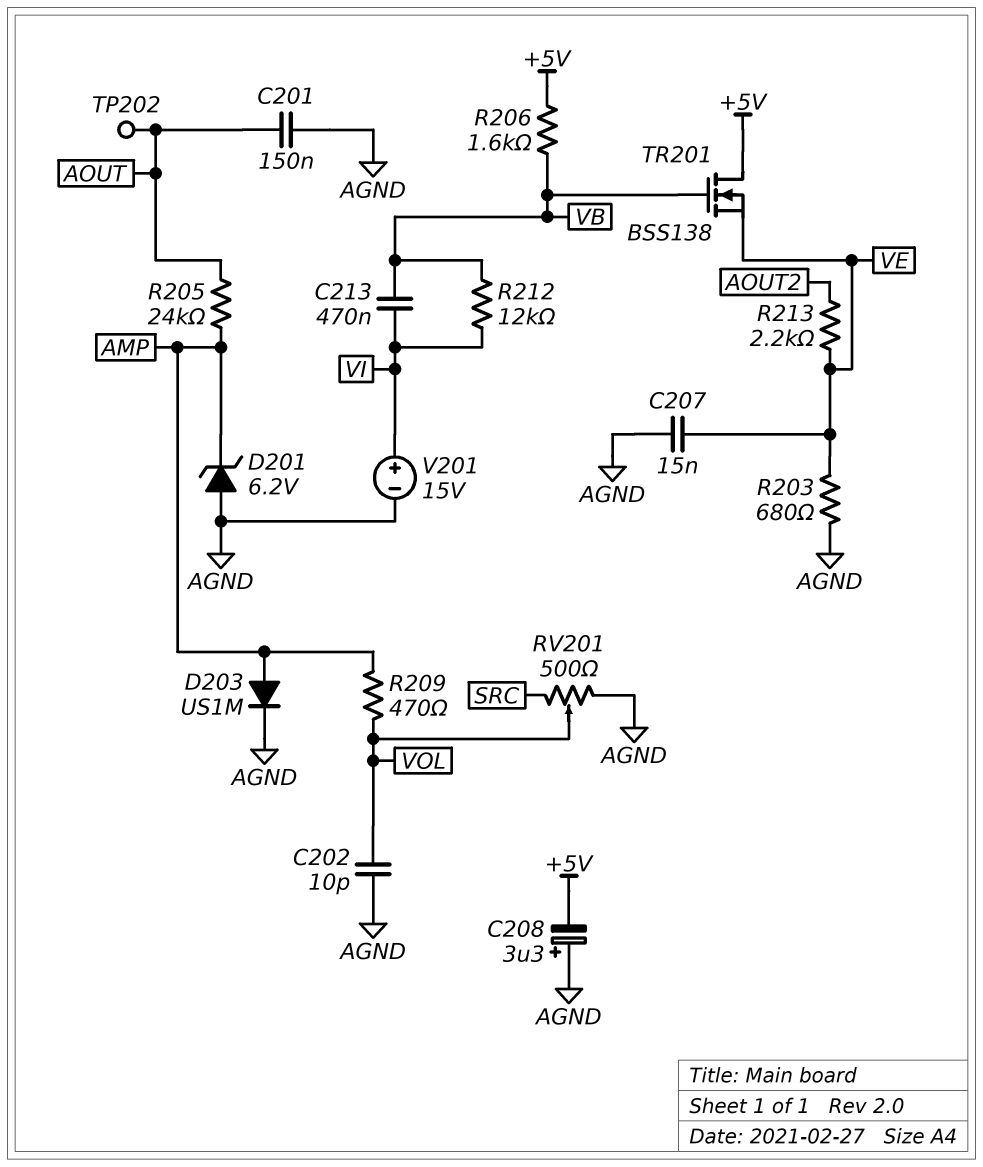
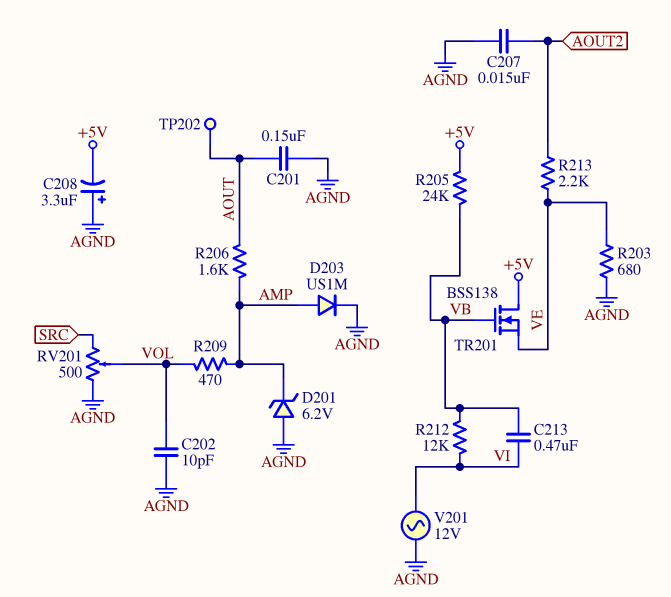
C207: 15nF (AGND, VE) -> 15nF (AGND, AOUT2)
R205: 24k (AMP, AOUT) -> 24k (+5V, VB)
R206: 1.6k (+5V, VB) -> 1.6k (AMP, AOUT)
V201: 15V (plus VI, minus AGND) -> AC 12V (AGND, VI)

